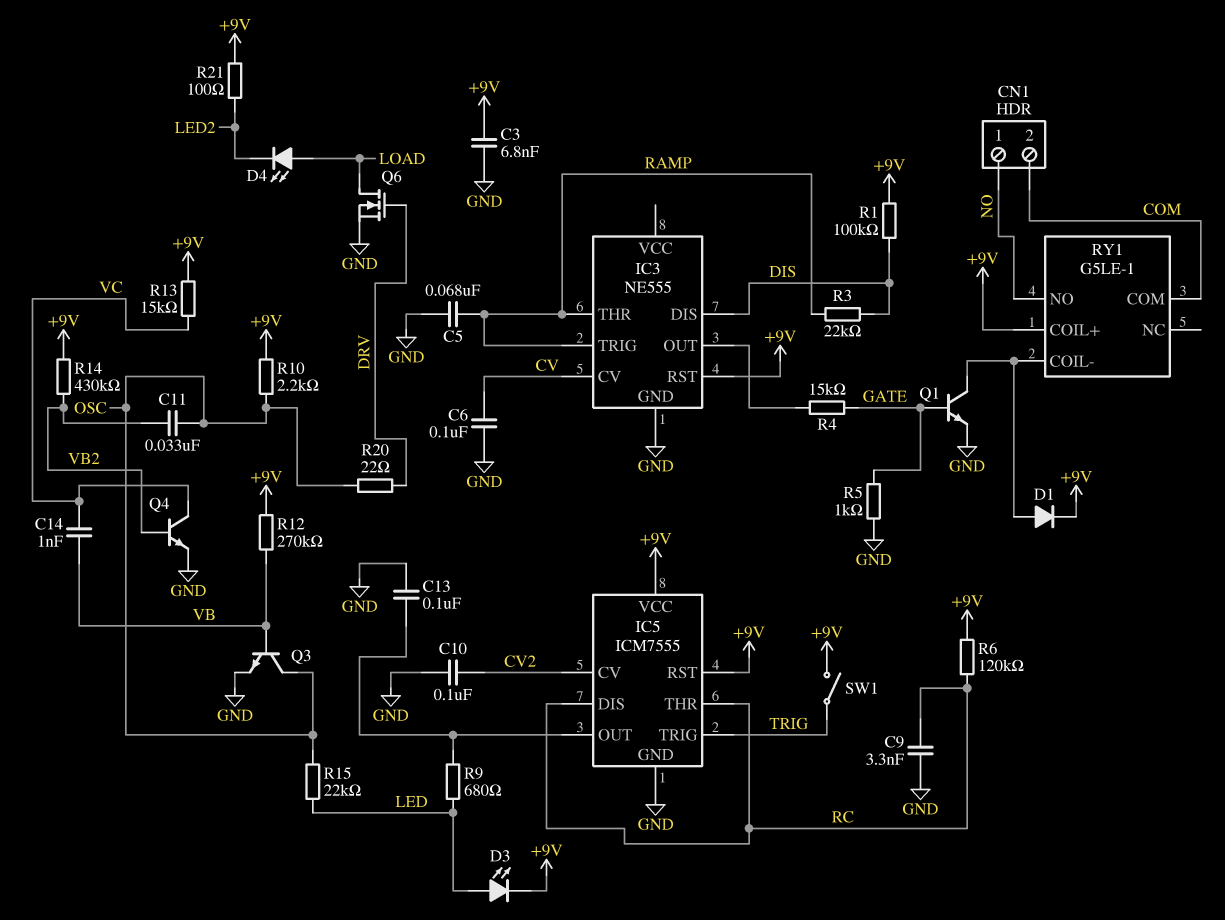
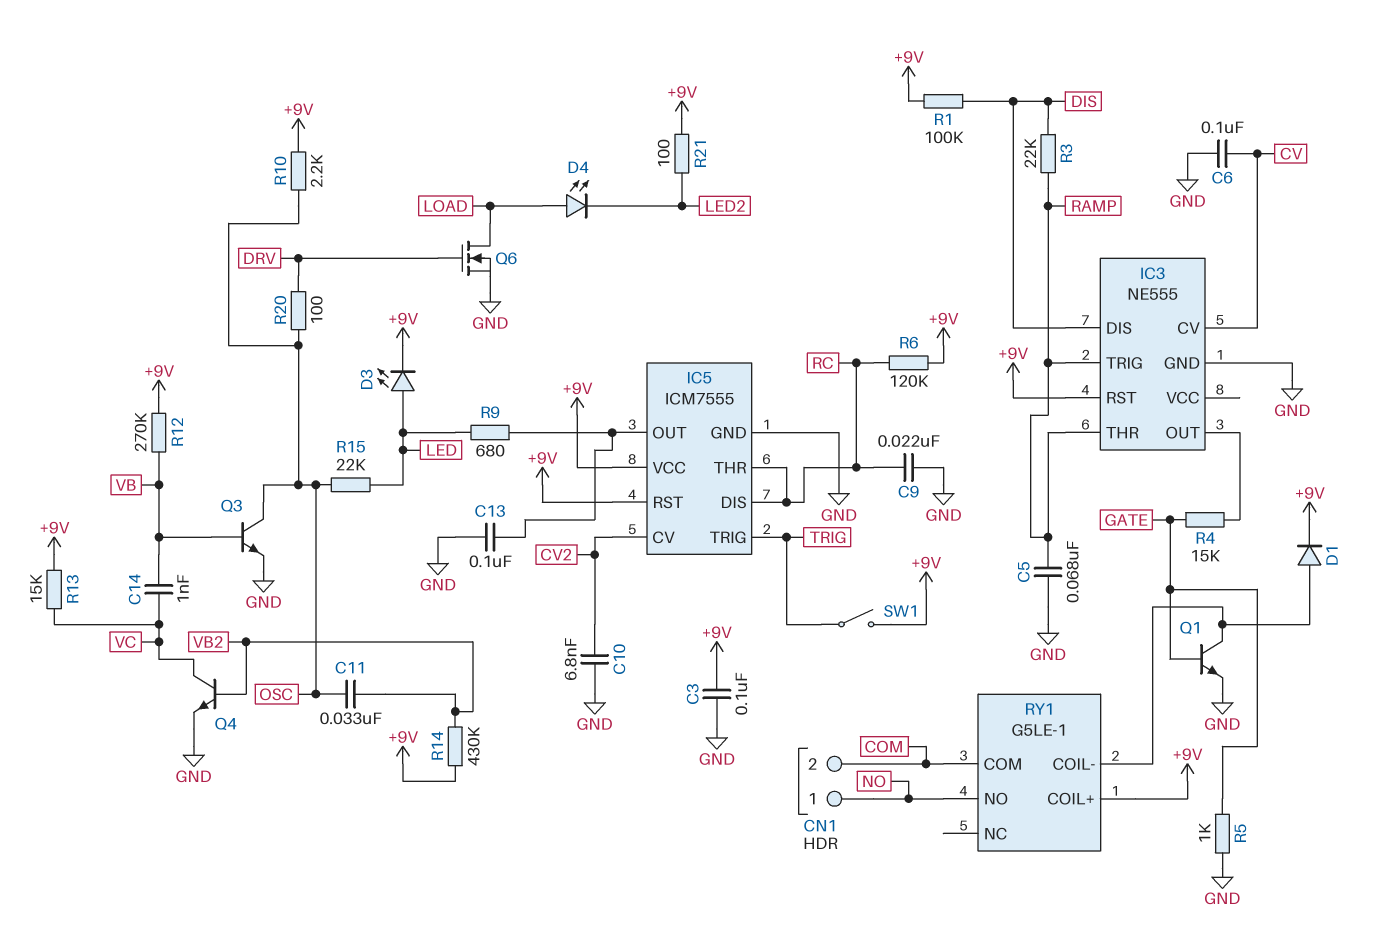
C3: 6.8nF (+9V, GND) -> 100nF (+9V, GND)
C9: 3.3nF (GND, RC) -> 22nF (GND, RC)
C10: 100nF (CV2, GND) -> 6.8nF (CV2, GND)
R20: 22 (DRV, OSC) -> 100 (DRV, OSC)

